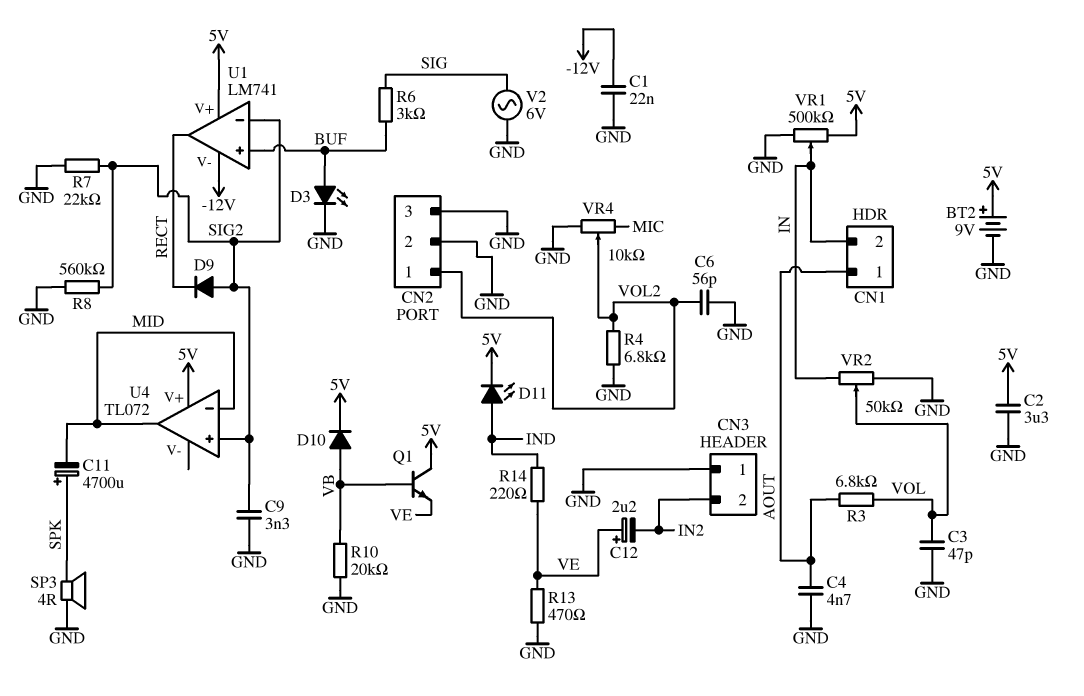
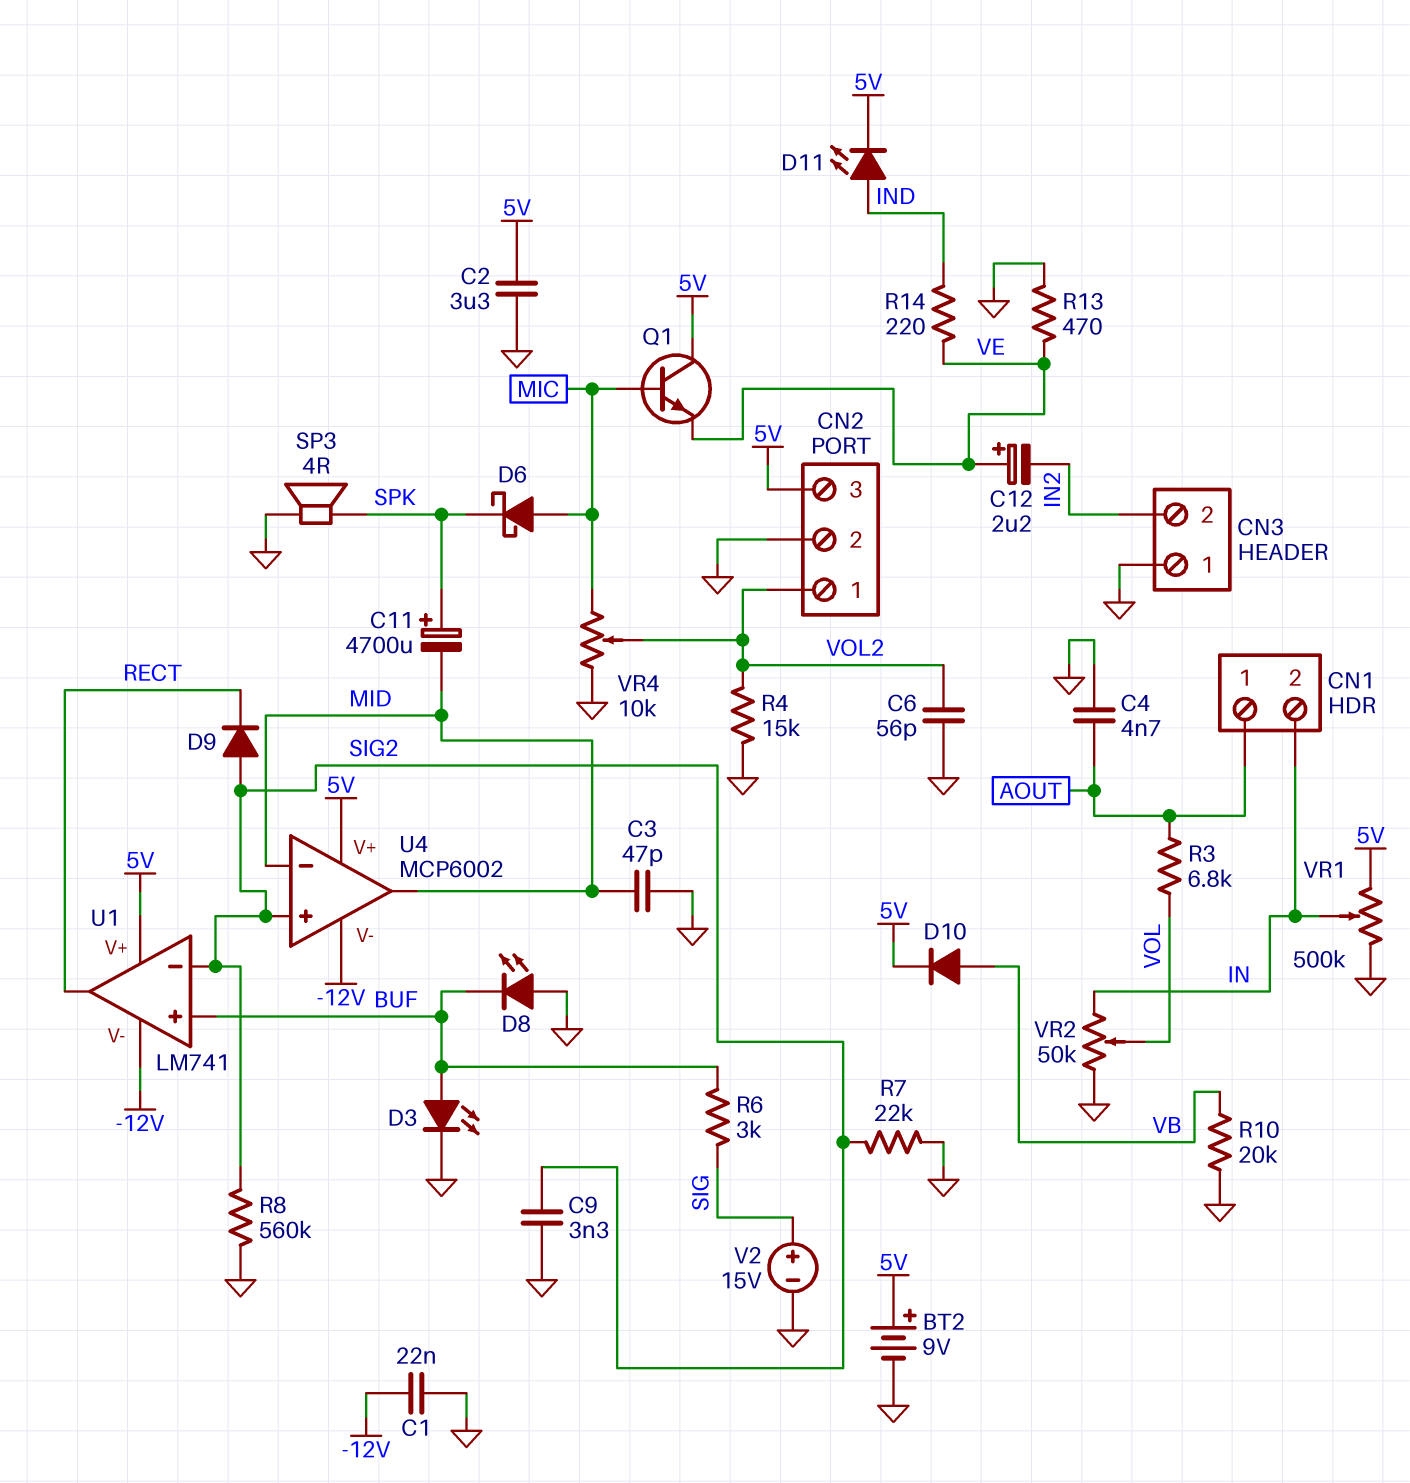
C3: 47pF (GND, VOL) -> 47pF (GND, MID)
CN2 pin 3: GND -> 5V
D6: none -> schottky (A MIC, K SPK)
D8: none -> LED (A GND, K BUF)
Q1: NPN (B VB, C 5V, E VE) -> NPN (B MIC, C 5V, E VE)
R4: 6.8k (GND, VOL2) -> 15k (GND, VOL2)
U4: TL072 -> MCP6002
U4 pin V-: none -> -12V
V2: AC 6V (GND, SIG) -> 15V (plus SIG, minus GND)

